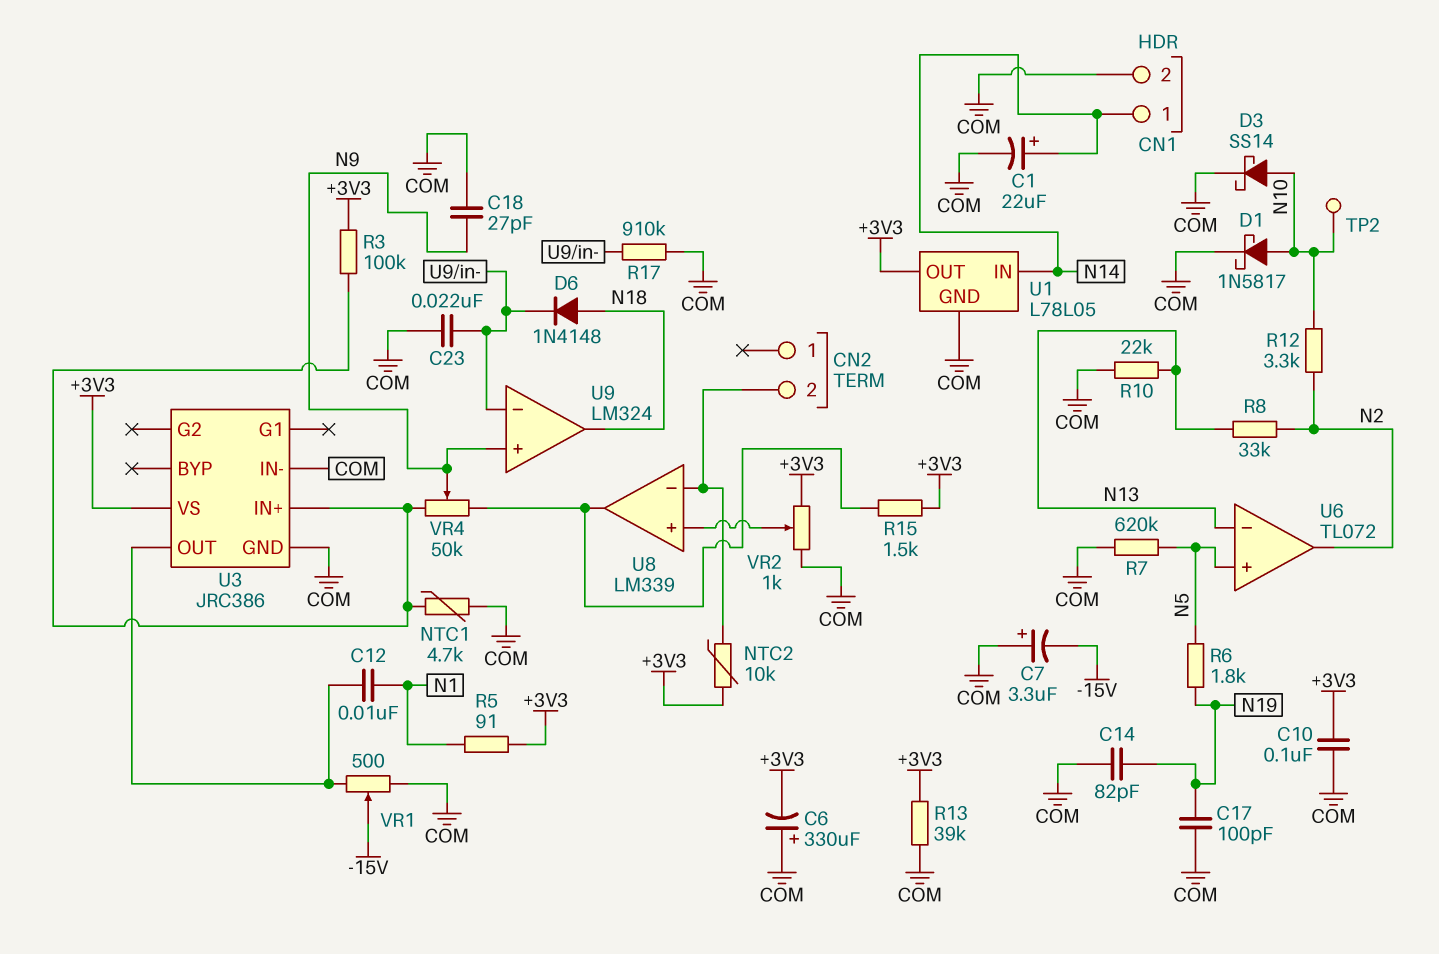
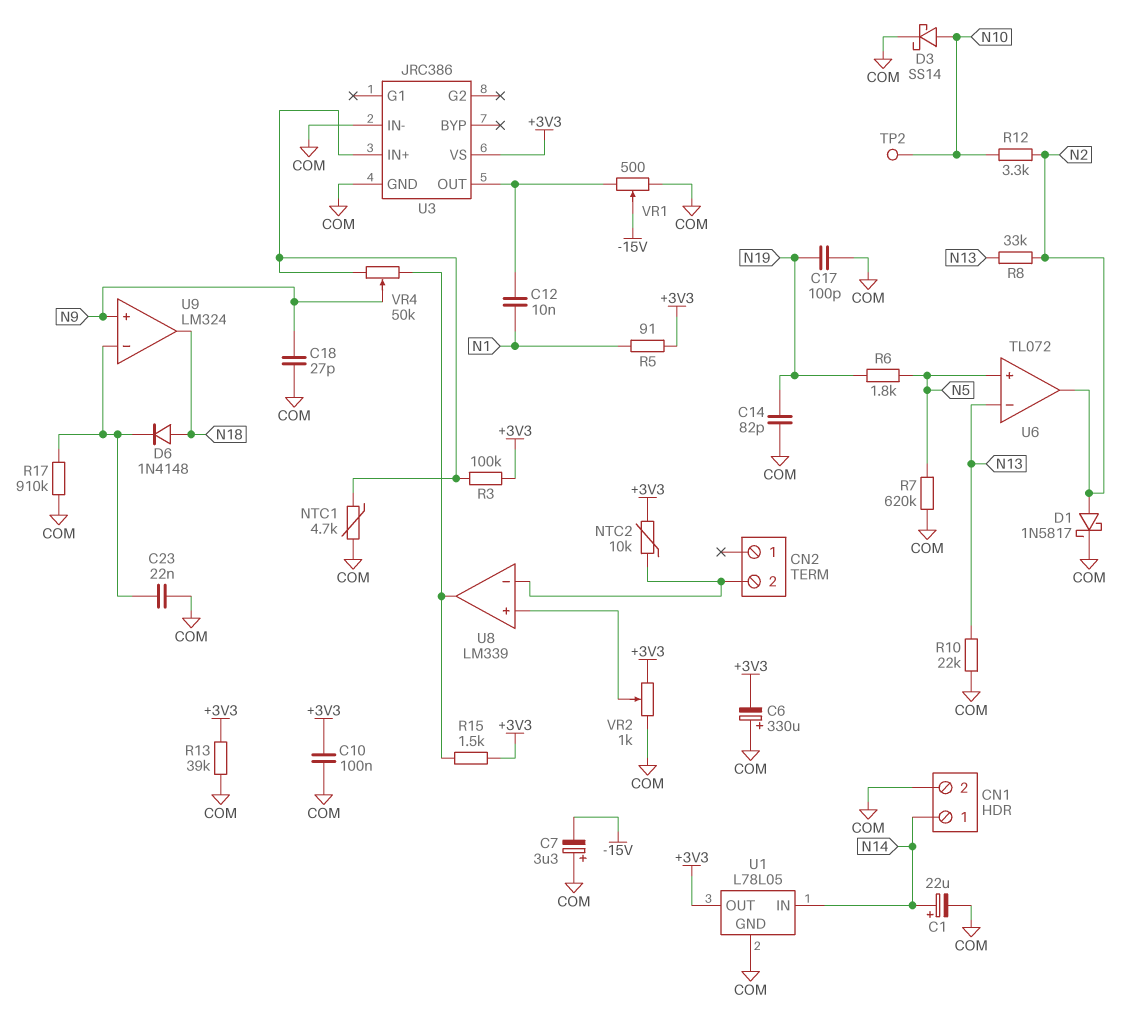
D1: schottky 1N5817 (A N10, K COM) -> schottky 1N5817 (A N2, K COM)

